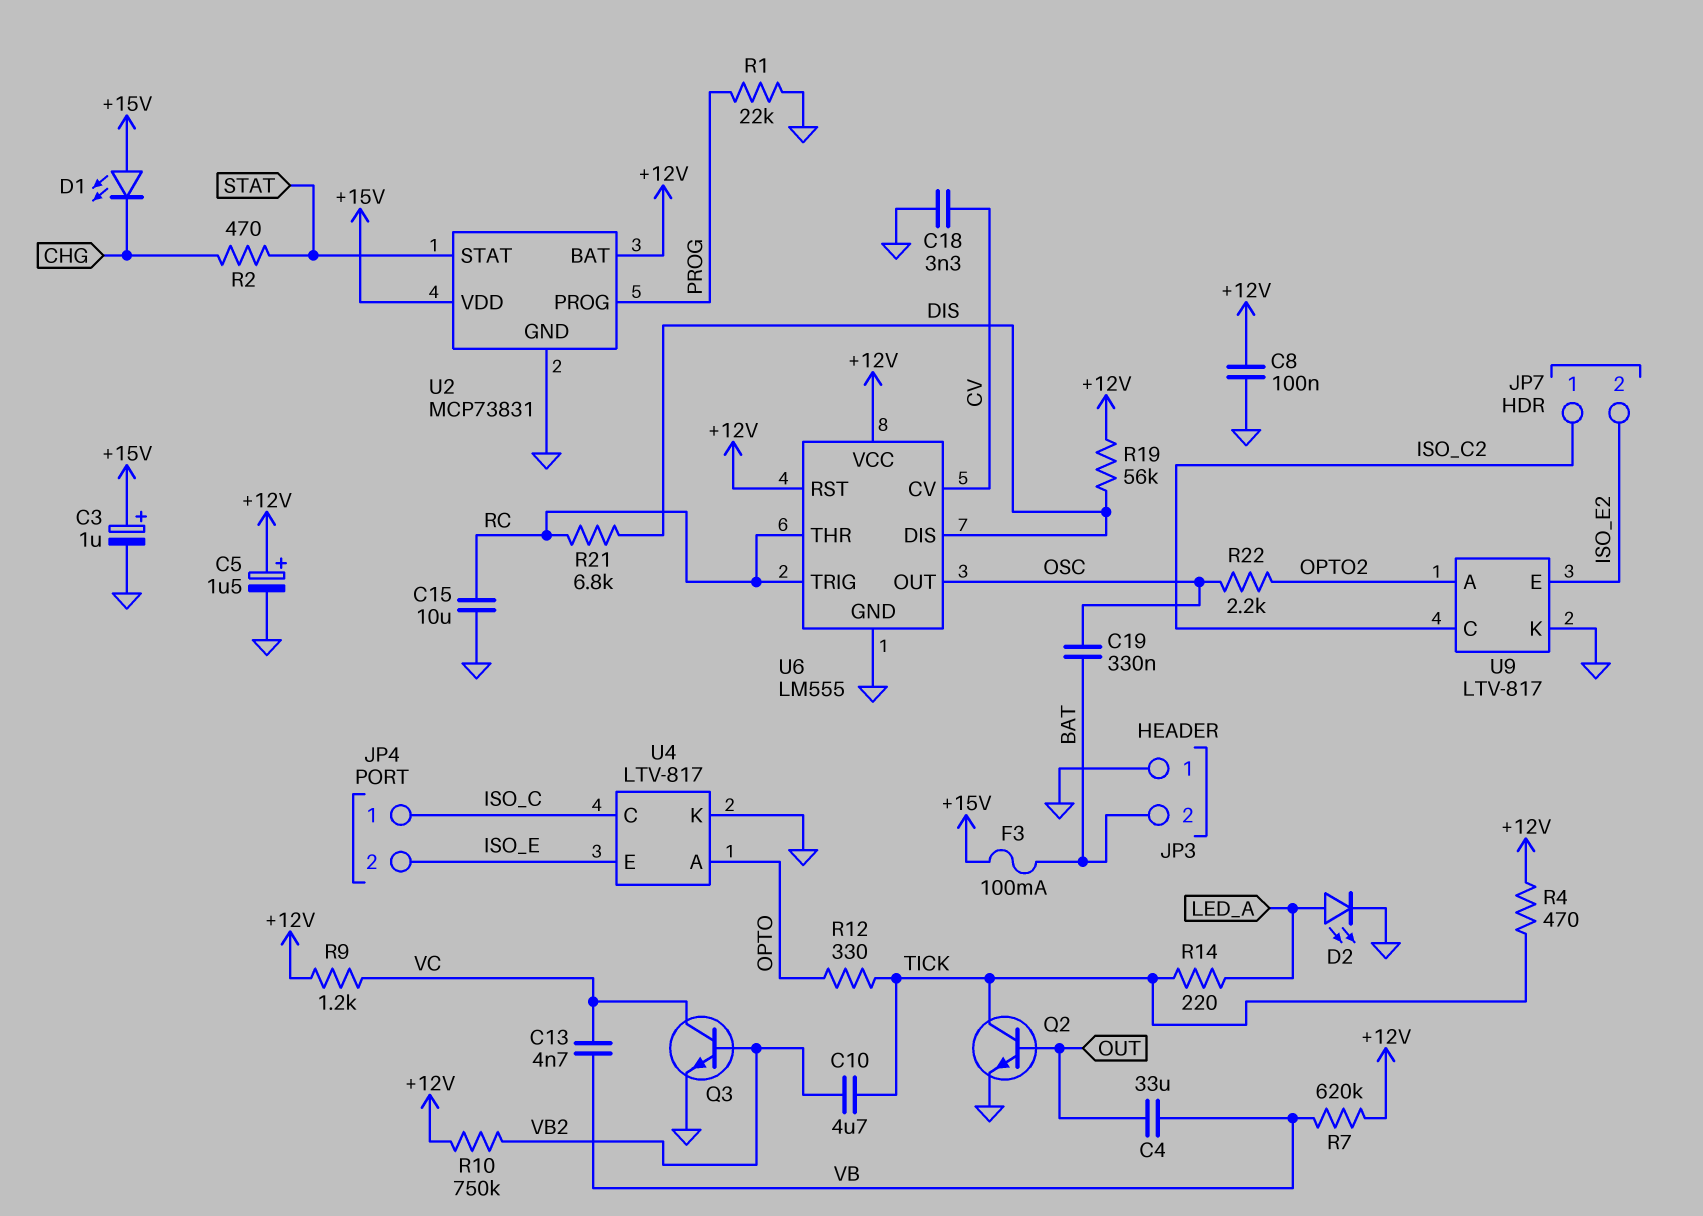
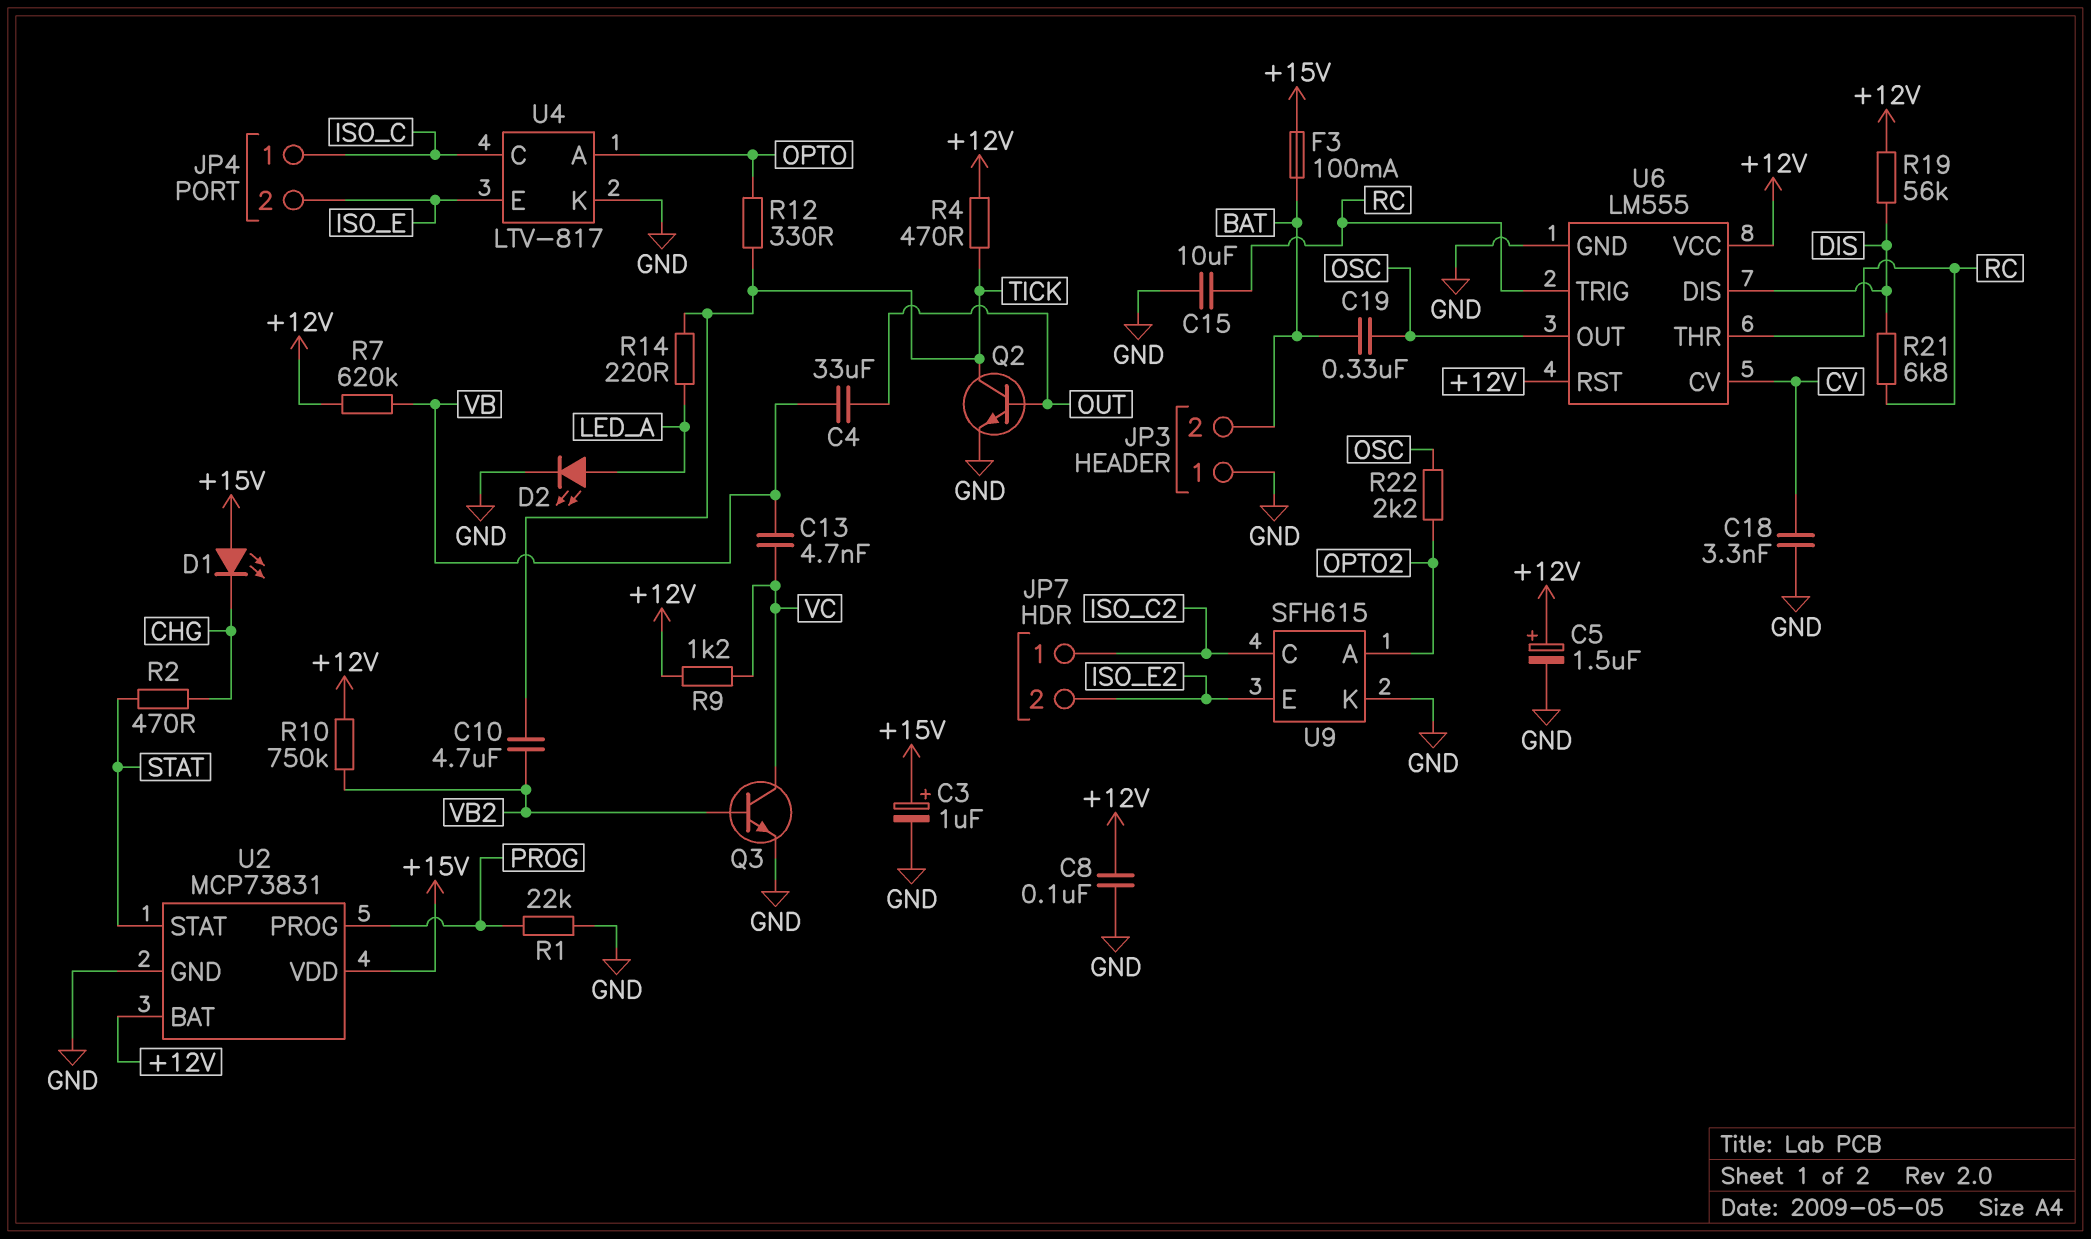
U9: LTV-817 -> SFH615

